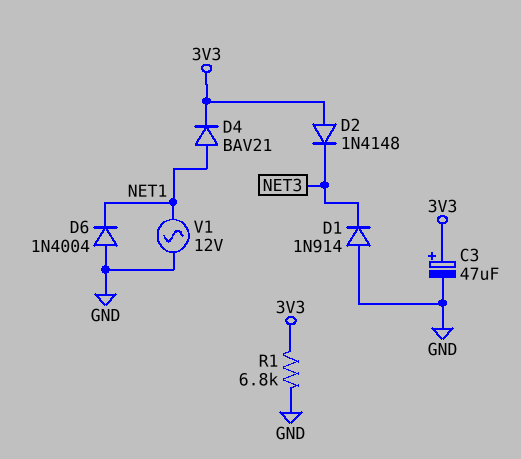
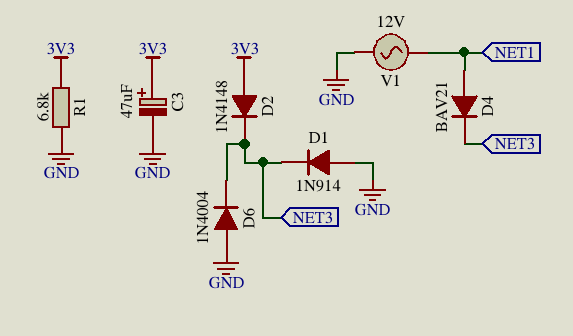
D4: diode BAV21 (A NET1, K 3V3) -> diode BAV21 (A NET1, K NET3)
D6: diode 1N4004 (A GND, K NET1) -> diode 1N4004 (A GND, K NET3)

